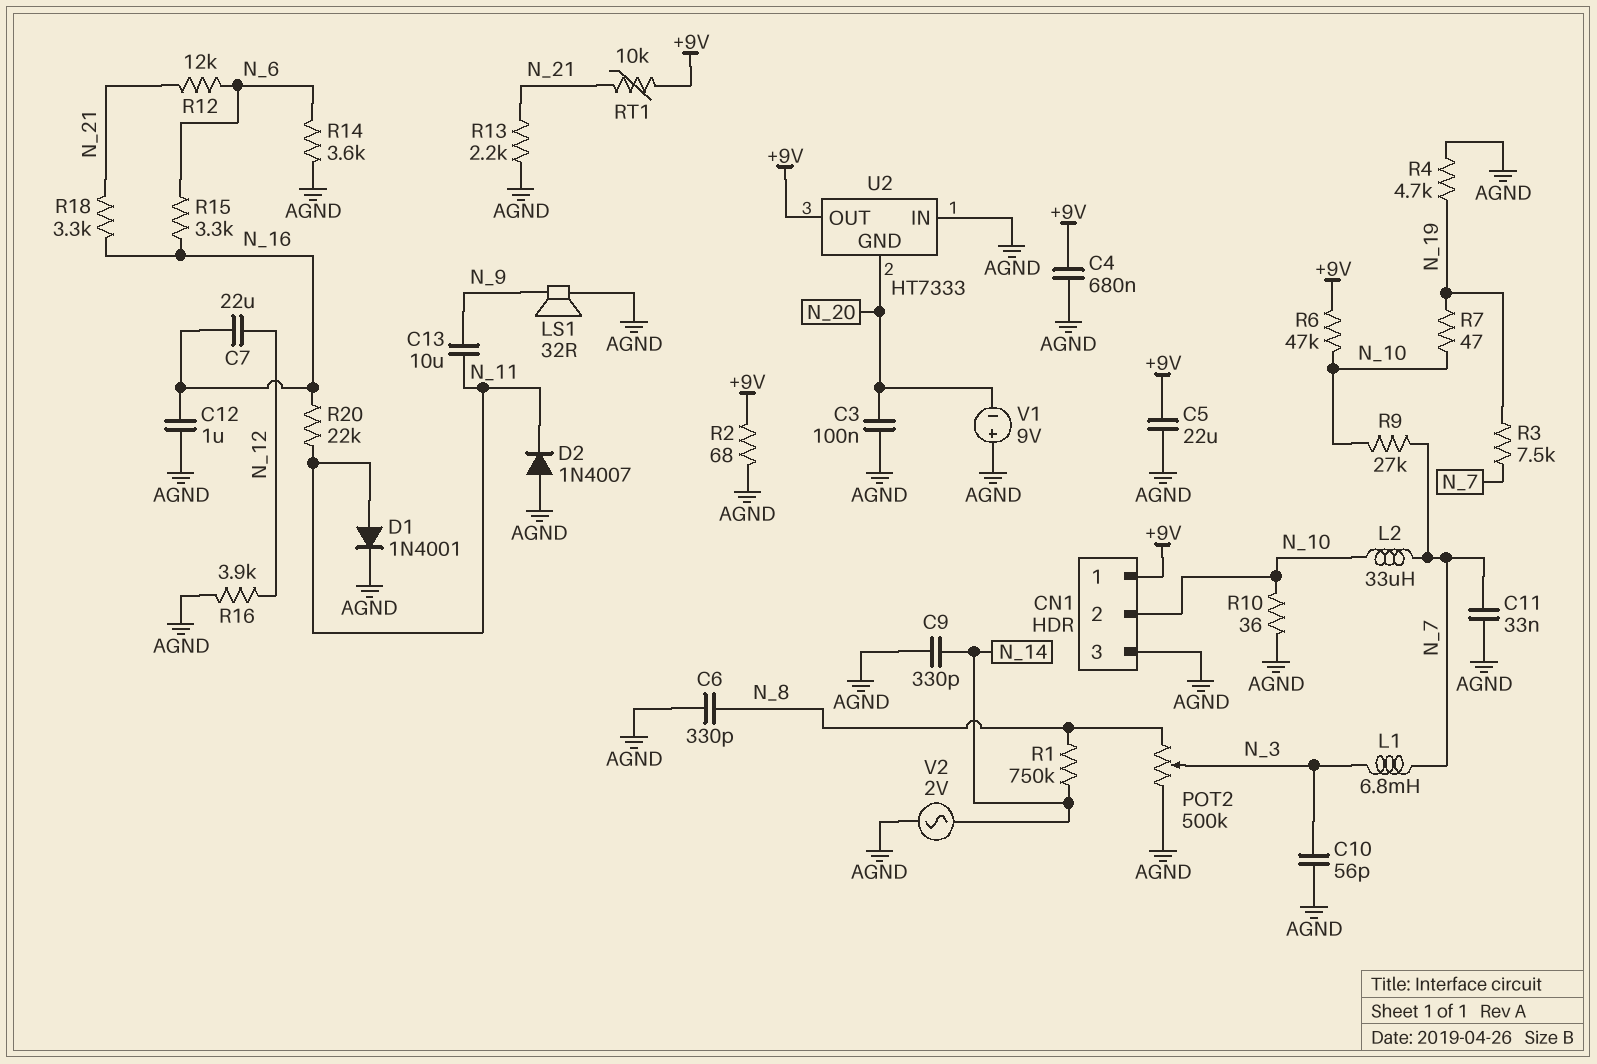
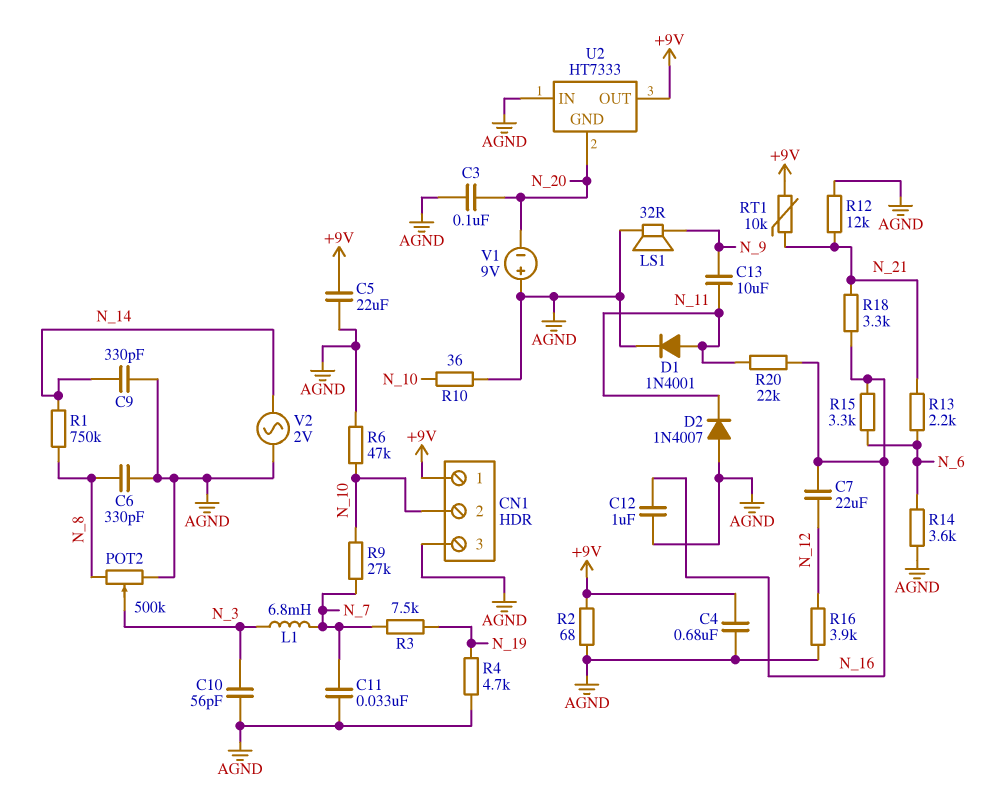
L2: 33uH (N_7, N_10) -> none
R6: 47k (+9V, N_10) -> 47k (AGND, N_10)
R7: 47 (N_10, N_19) -> none
R12: 12k (N_6, N_21) -> 12k (AGND, N_21)
R13: 2.2k (AGND, N_21) -> 2.2k (N_6, N_21)

